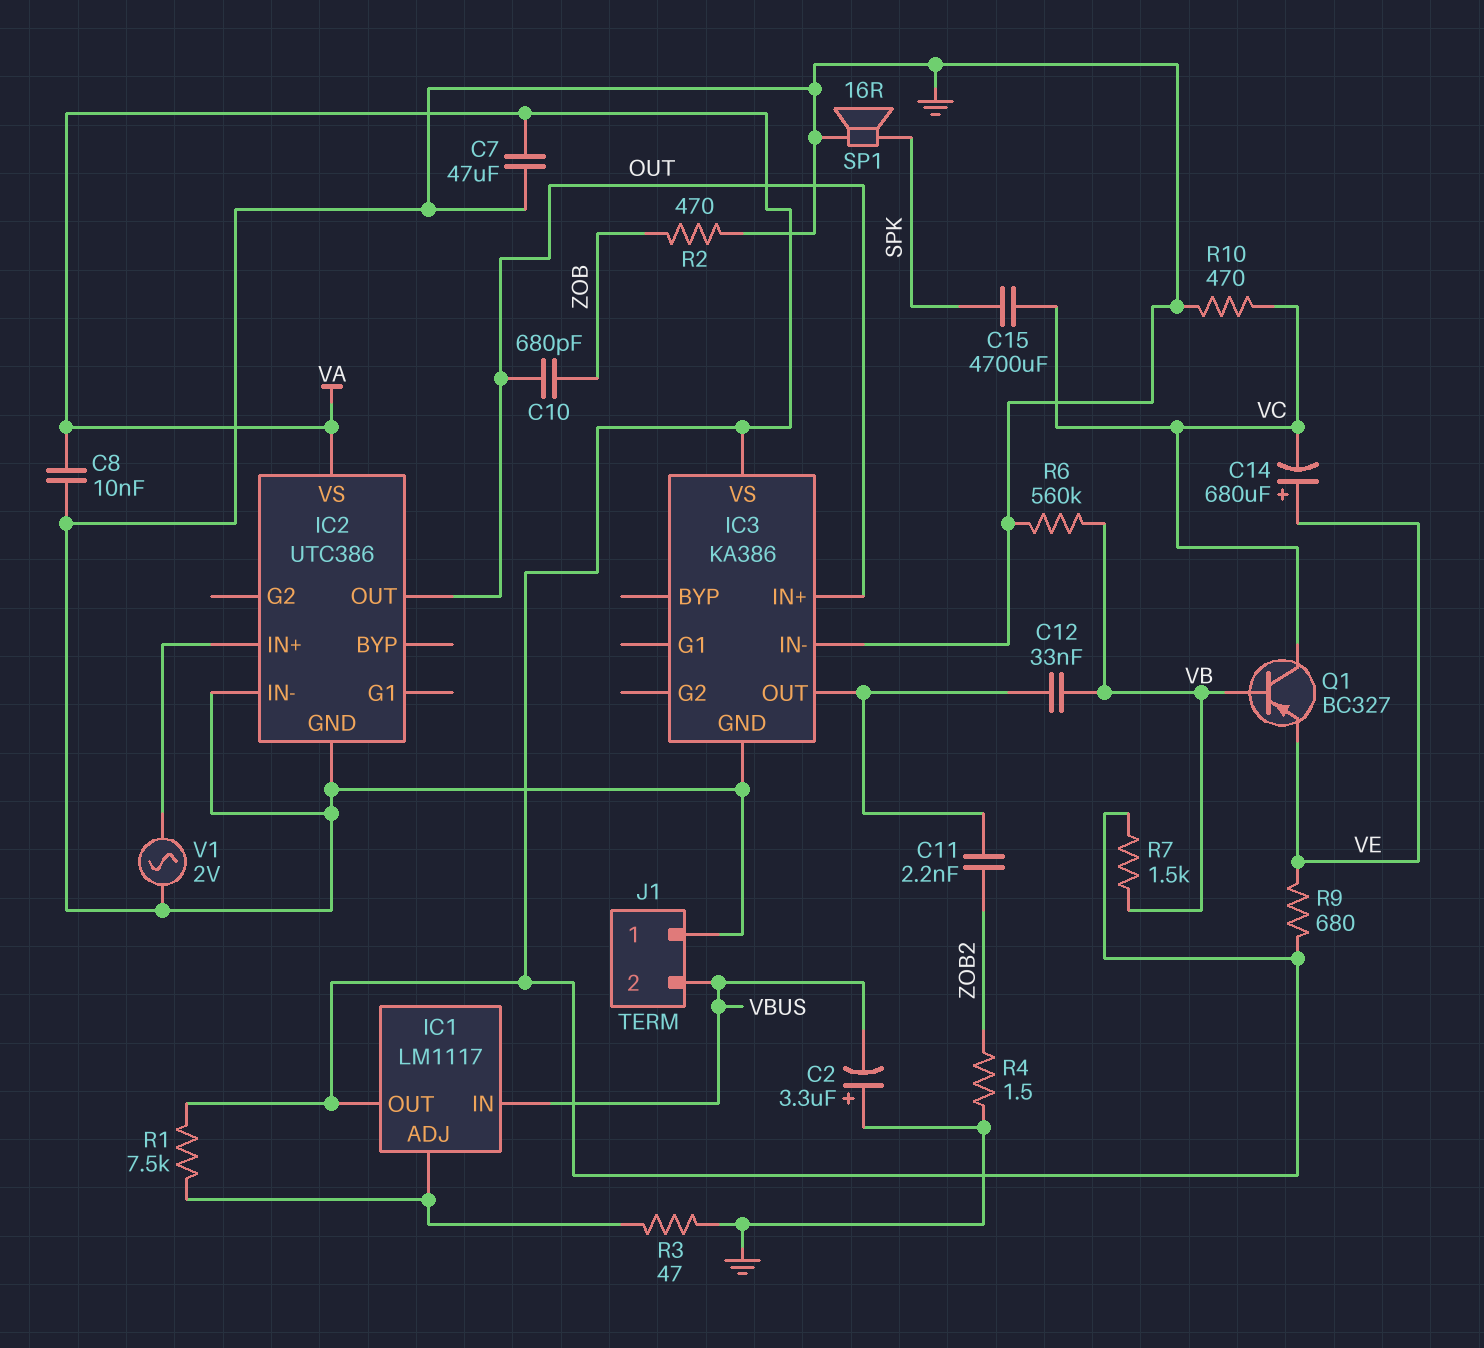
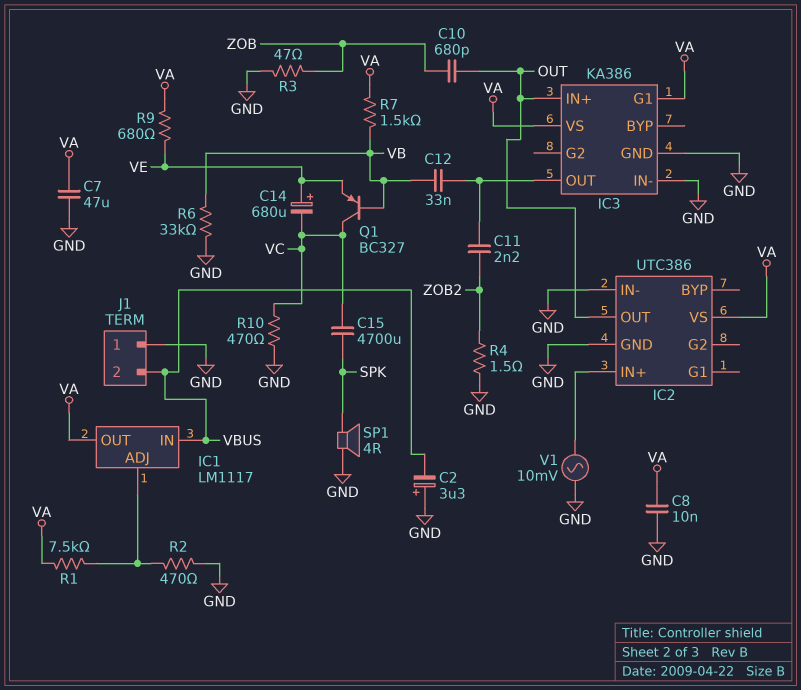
IC3 pin G1: none -> VA
R2: 470 (GND, ZOB) -> 470 (GND, IC1/ADJ)
R3: 47 (GND, IC1/ADJ) -> 47 (GND, ZOB)
R6: 560k (GND, VB) -> 33k (GND, VB)
SP1: speaker 16R (GND, SPK) -> speaker 4R (GND, SPK)
V1: AC 2V (GND, IC2/IN+) -> AC 10mV (GND, IC2/IN+)

